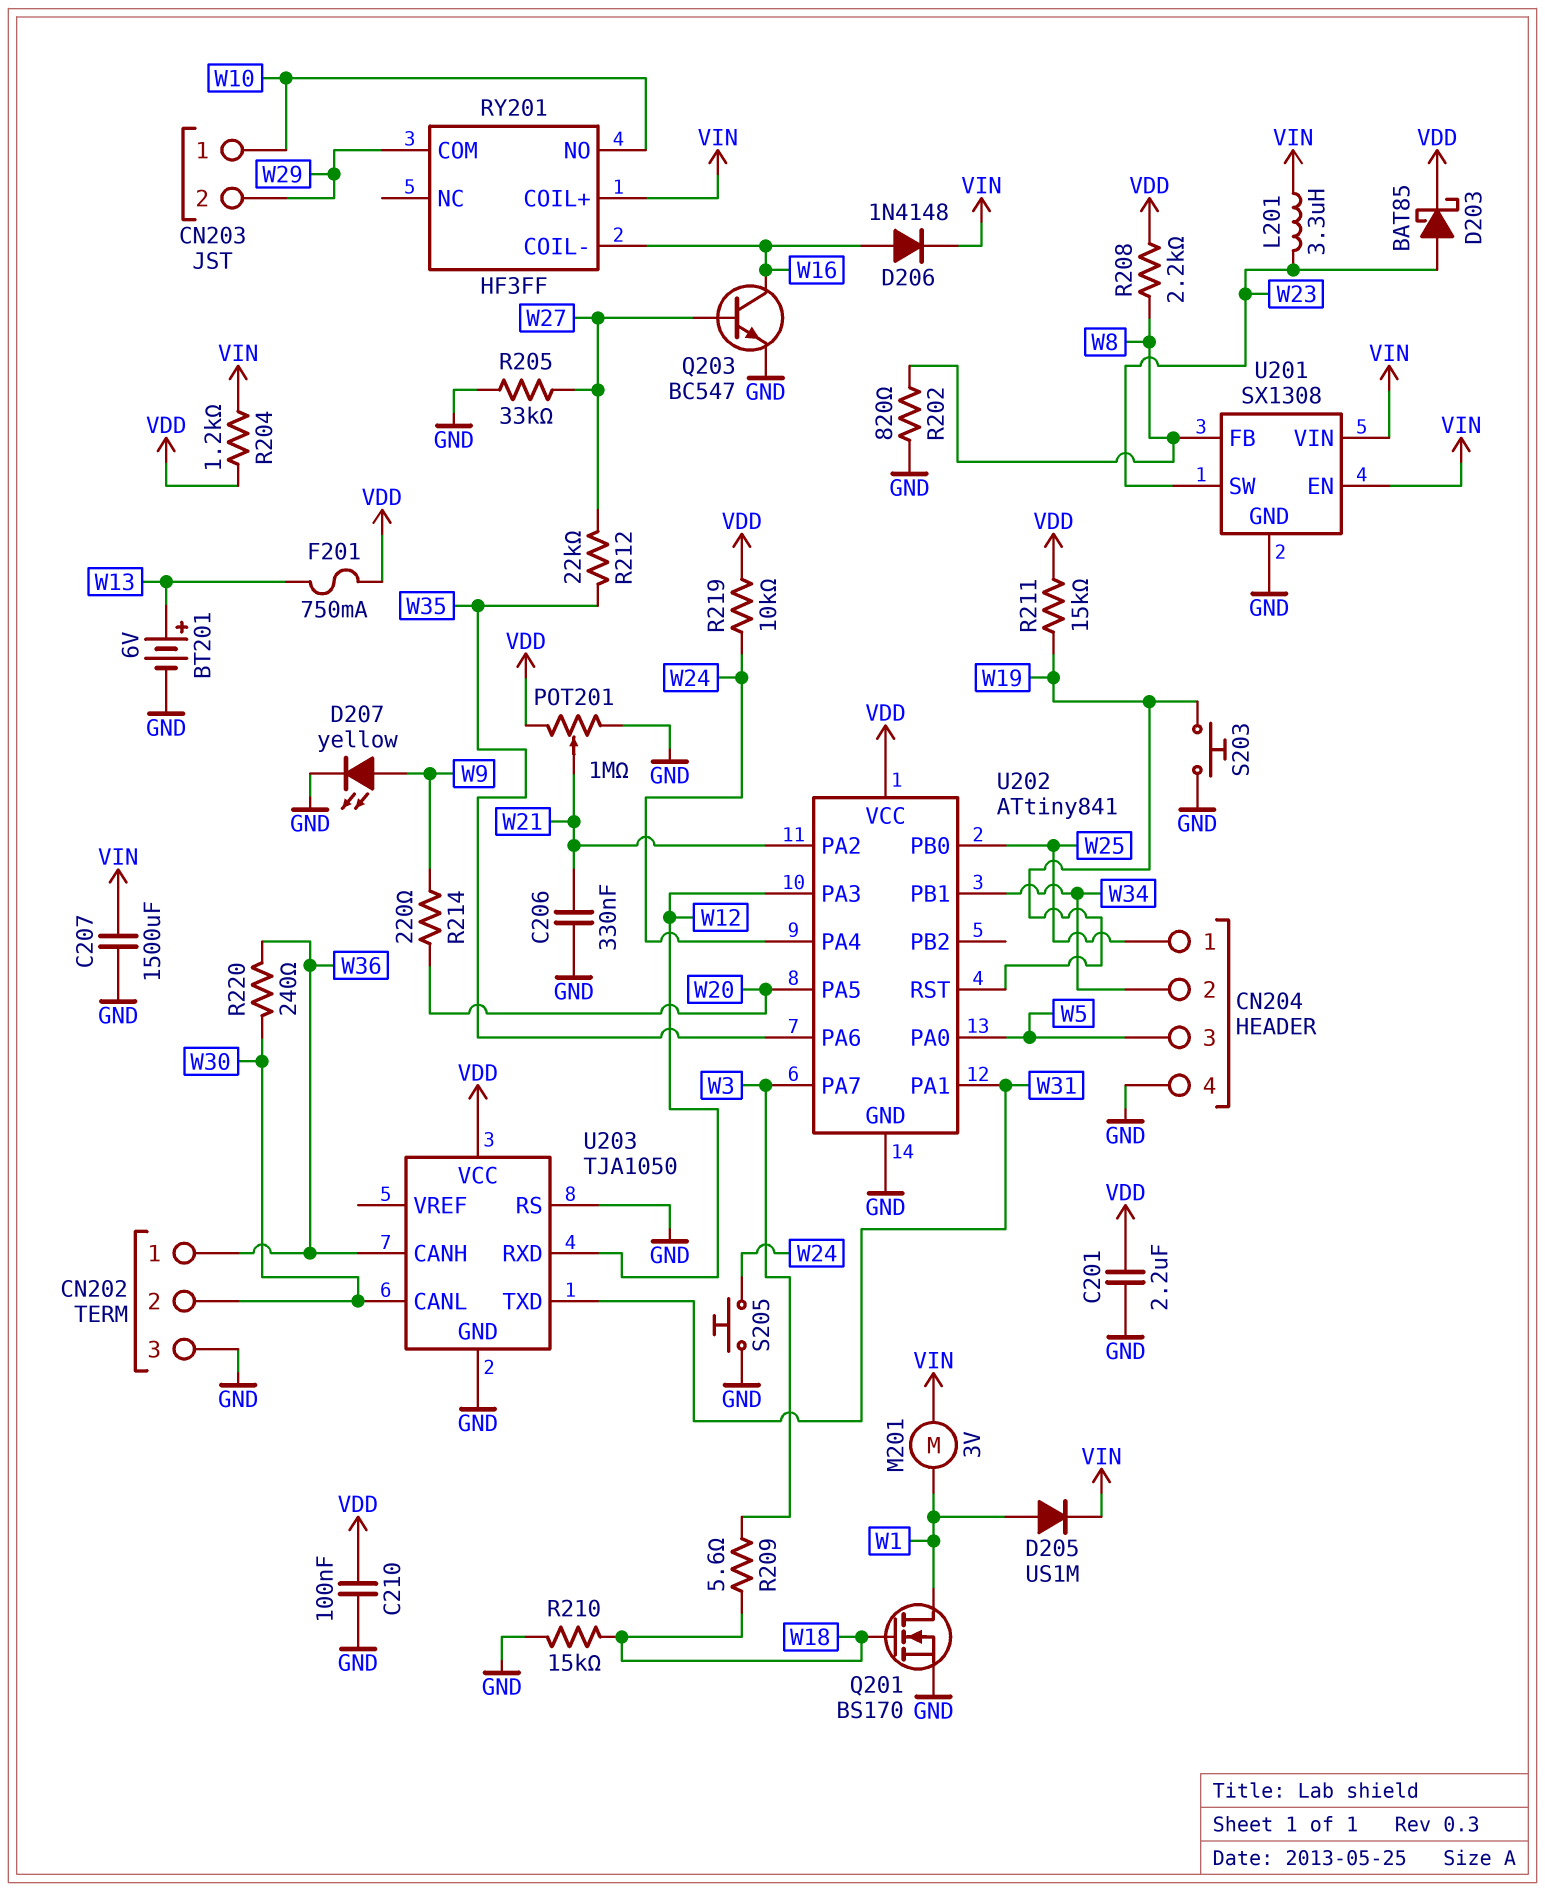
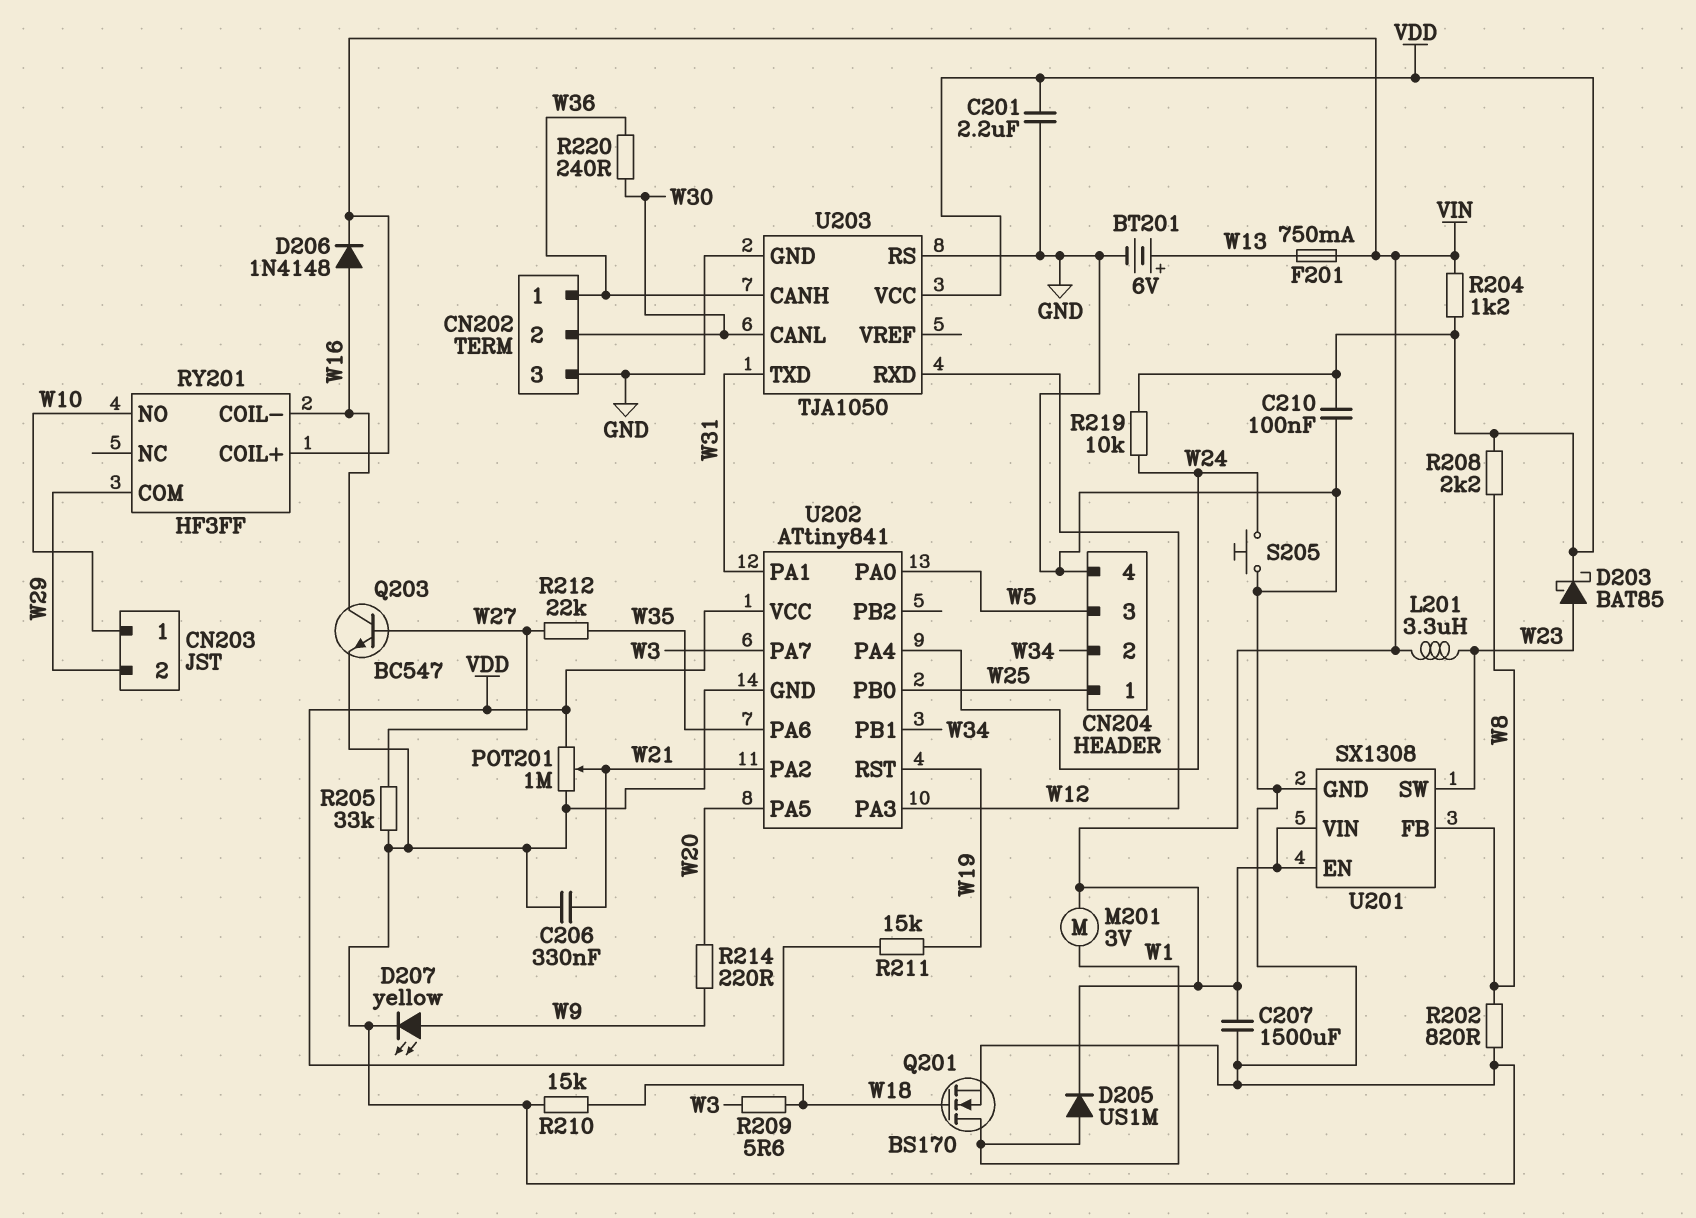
F201: 750mA (VDD, W13) -> 750mA (VIN, W13)
S203: button (GND, W19) -> none

